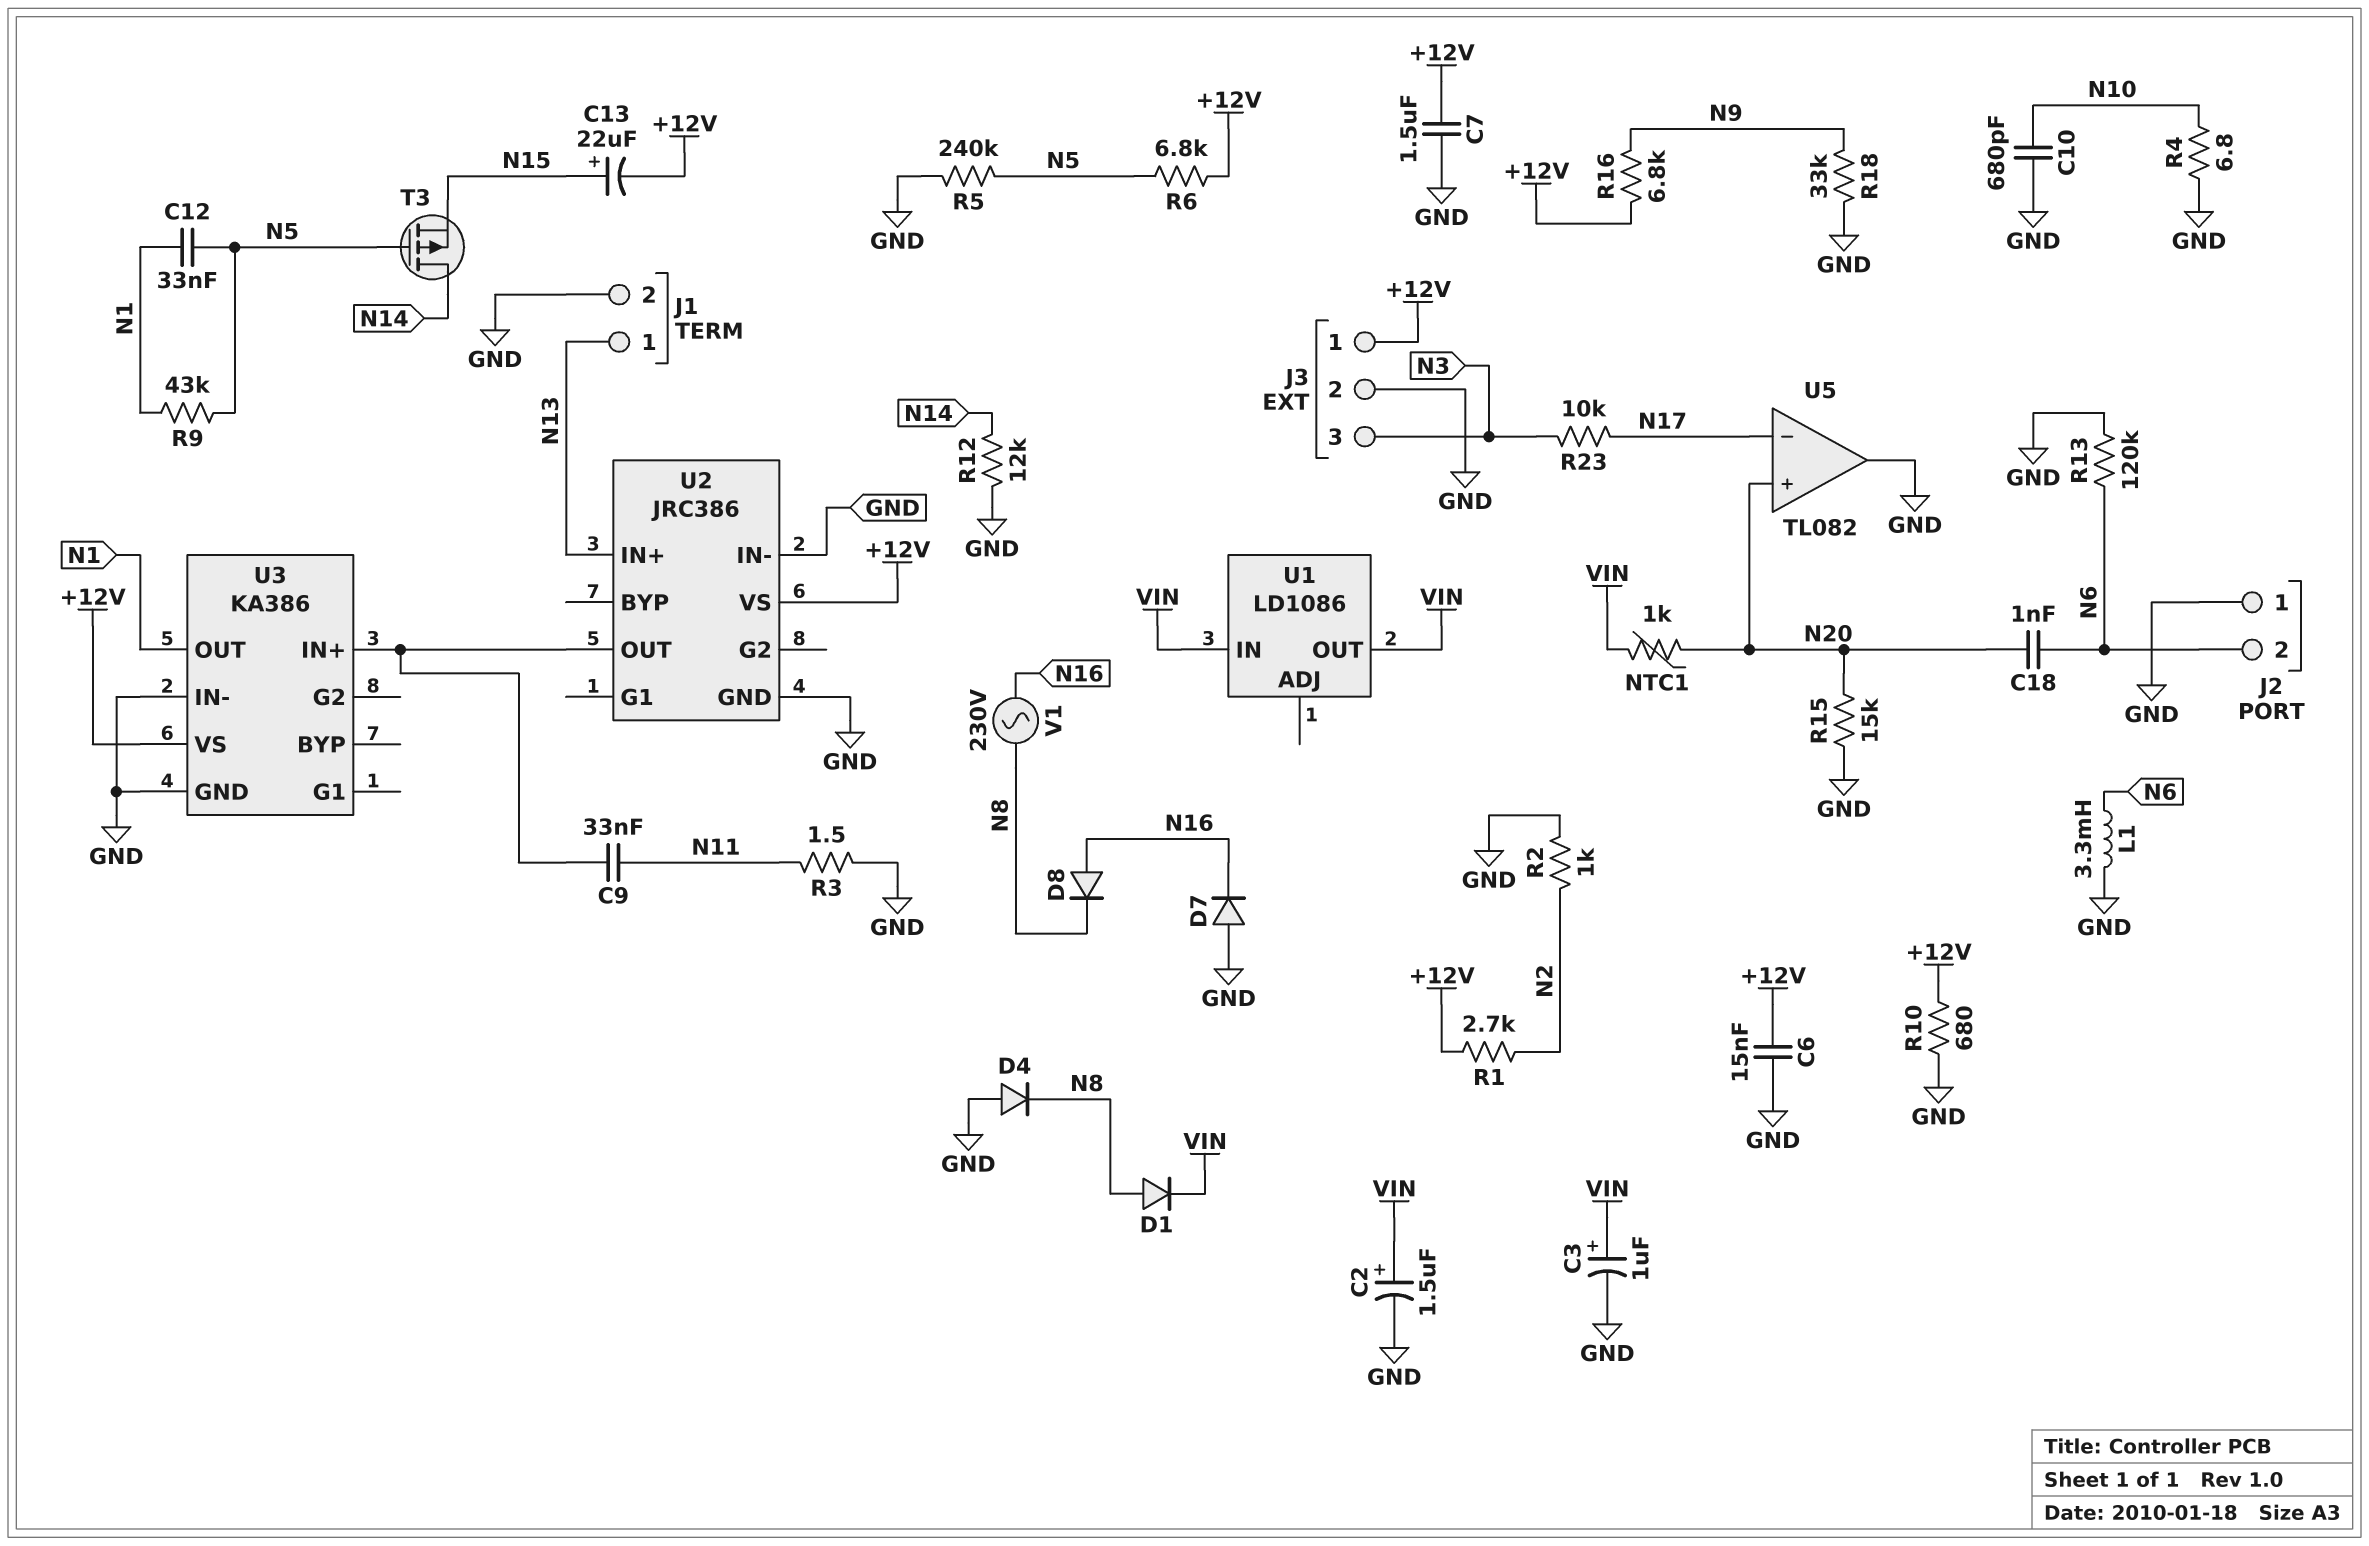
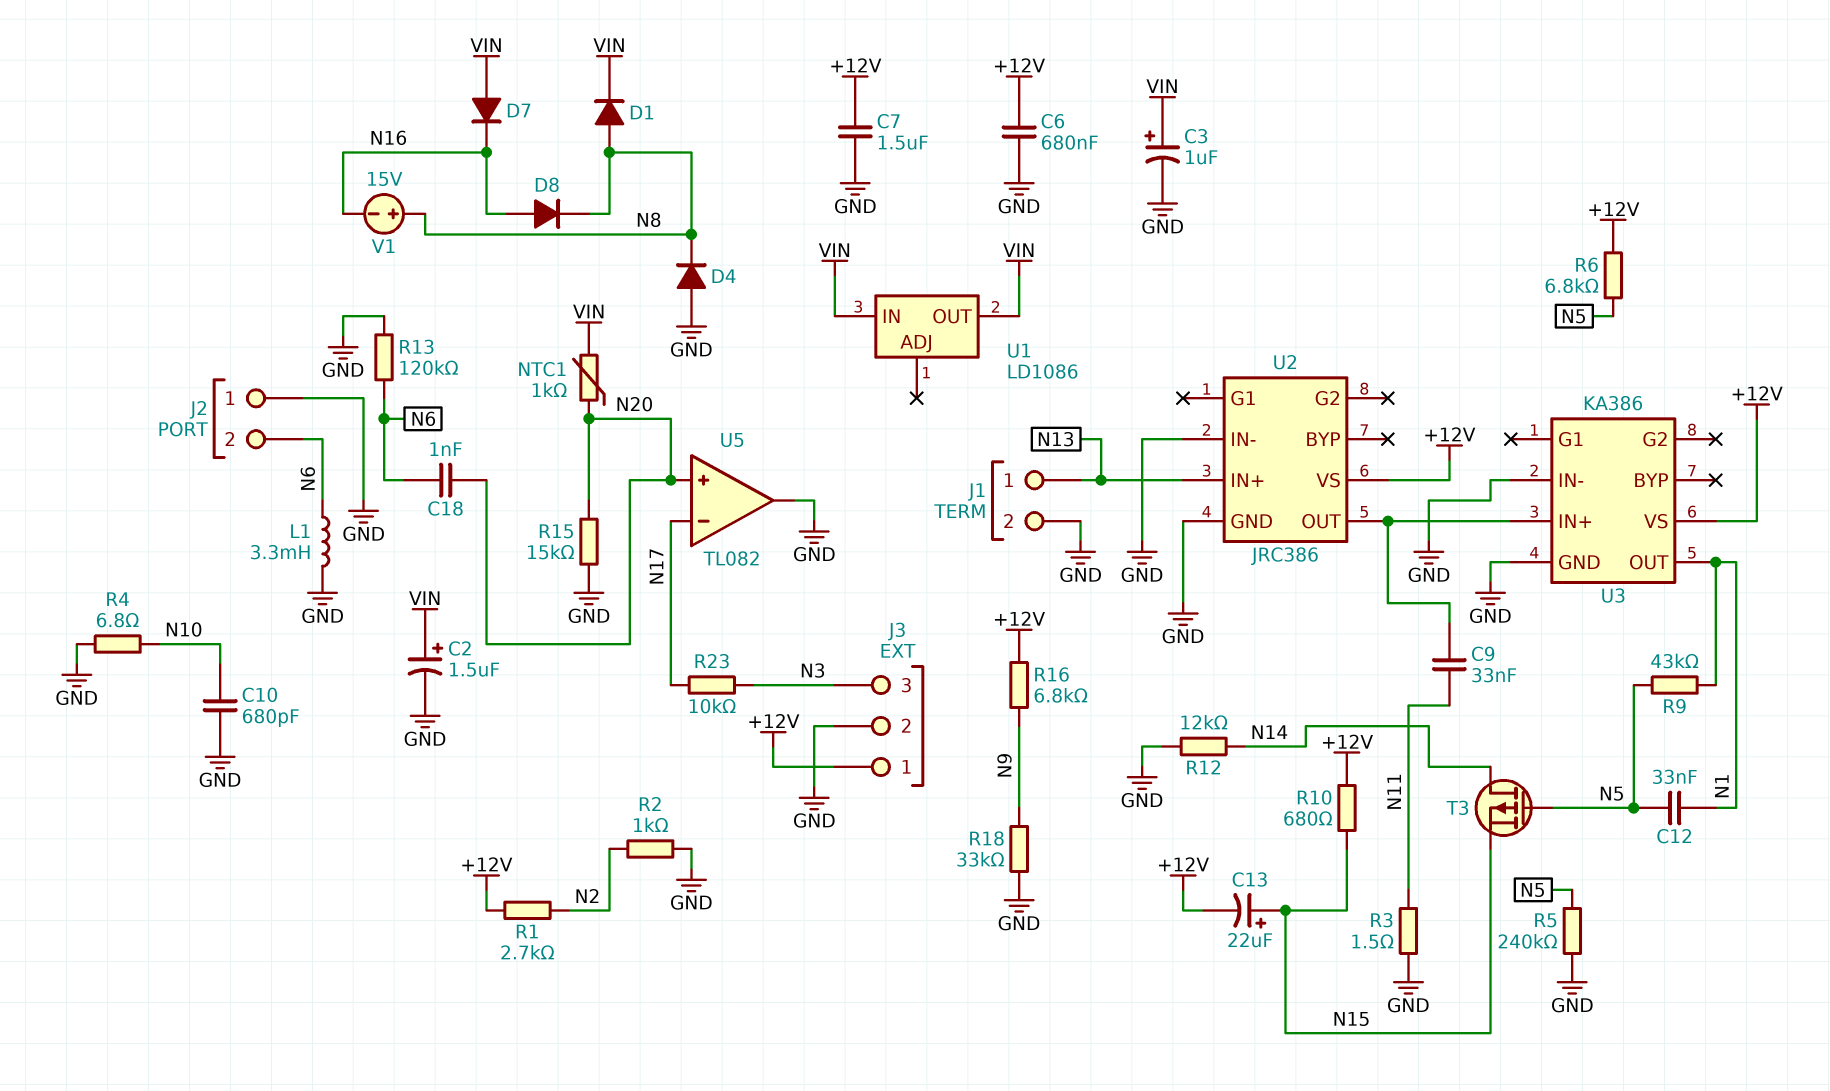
C6: 15nF (+12V, GND) -> 680nF (+12V, GND)
D7: diode (A GND, K N16) -> diode (A VIN, K N16)
R10: 680 (+12V, GND) -> 680 (+12V, N15)
V1: AC 230V (N8, N16) -> 15V (plus N8, minus N16)

